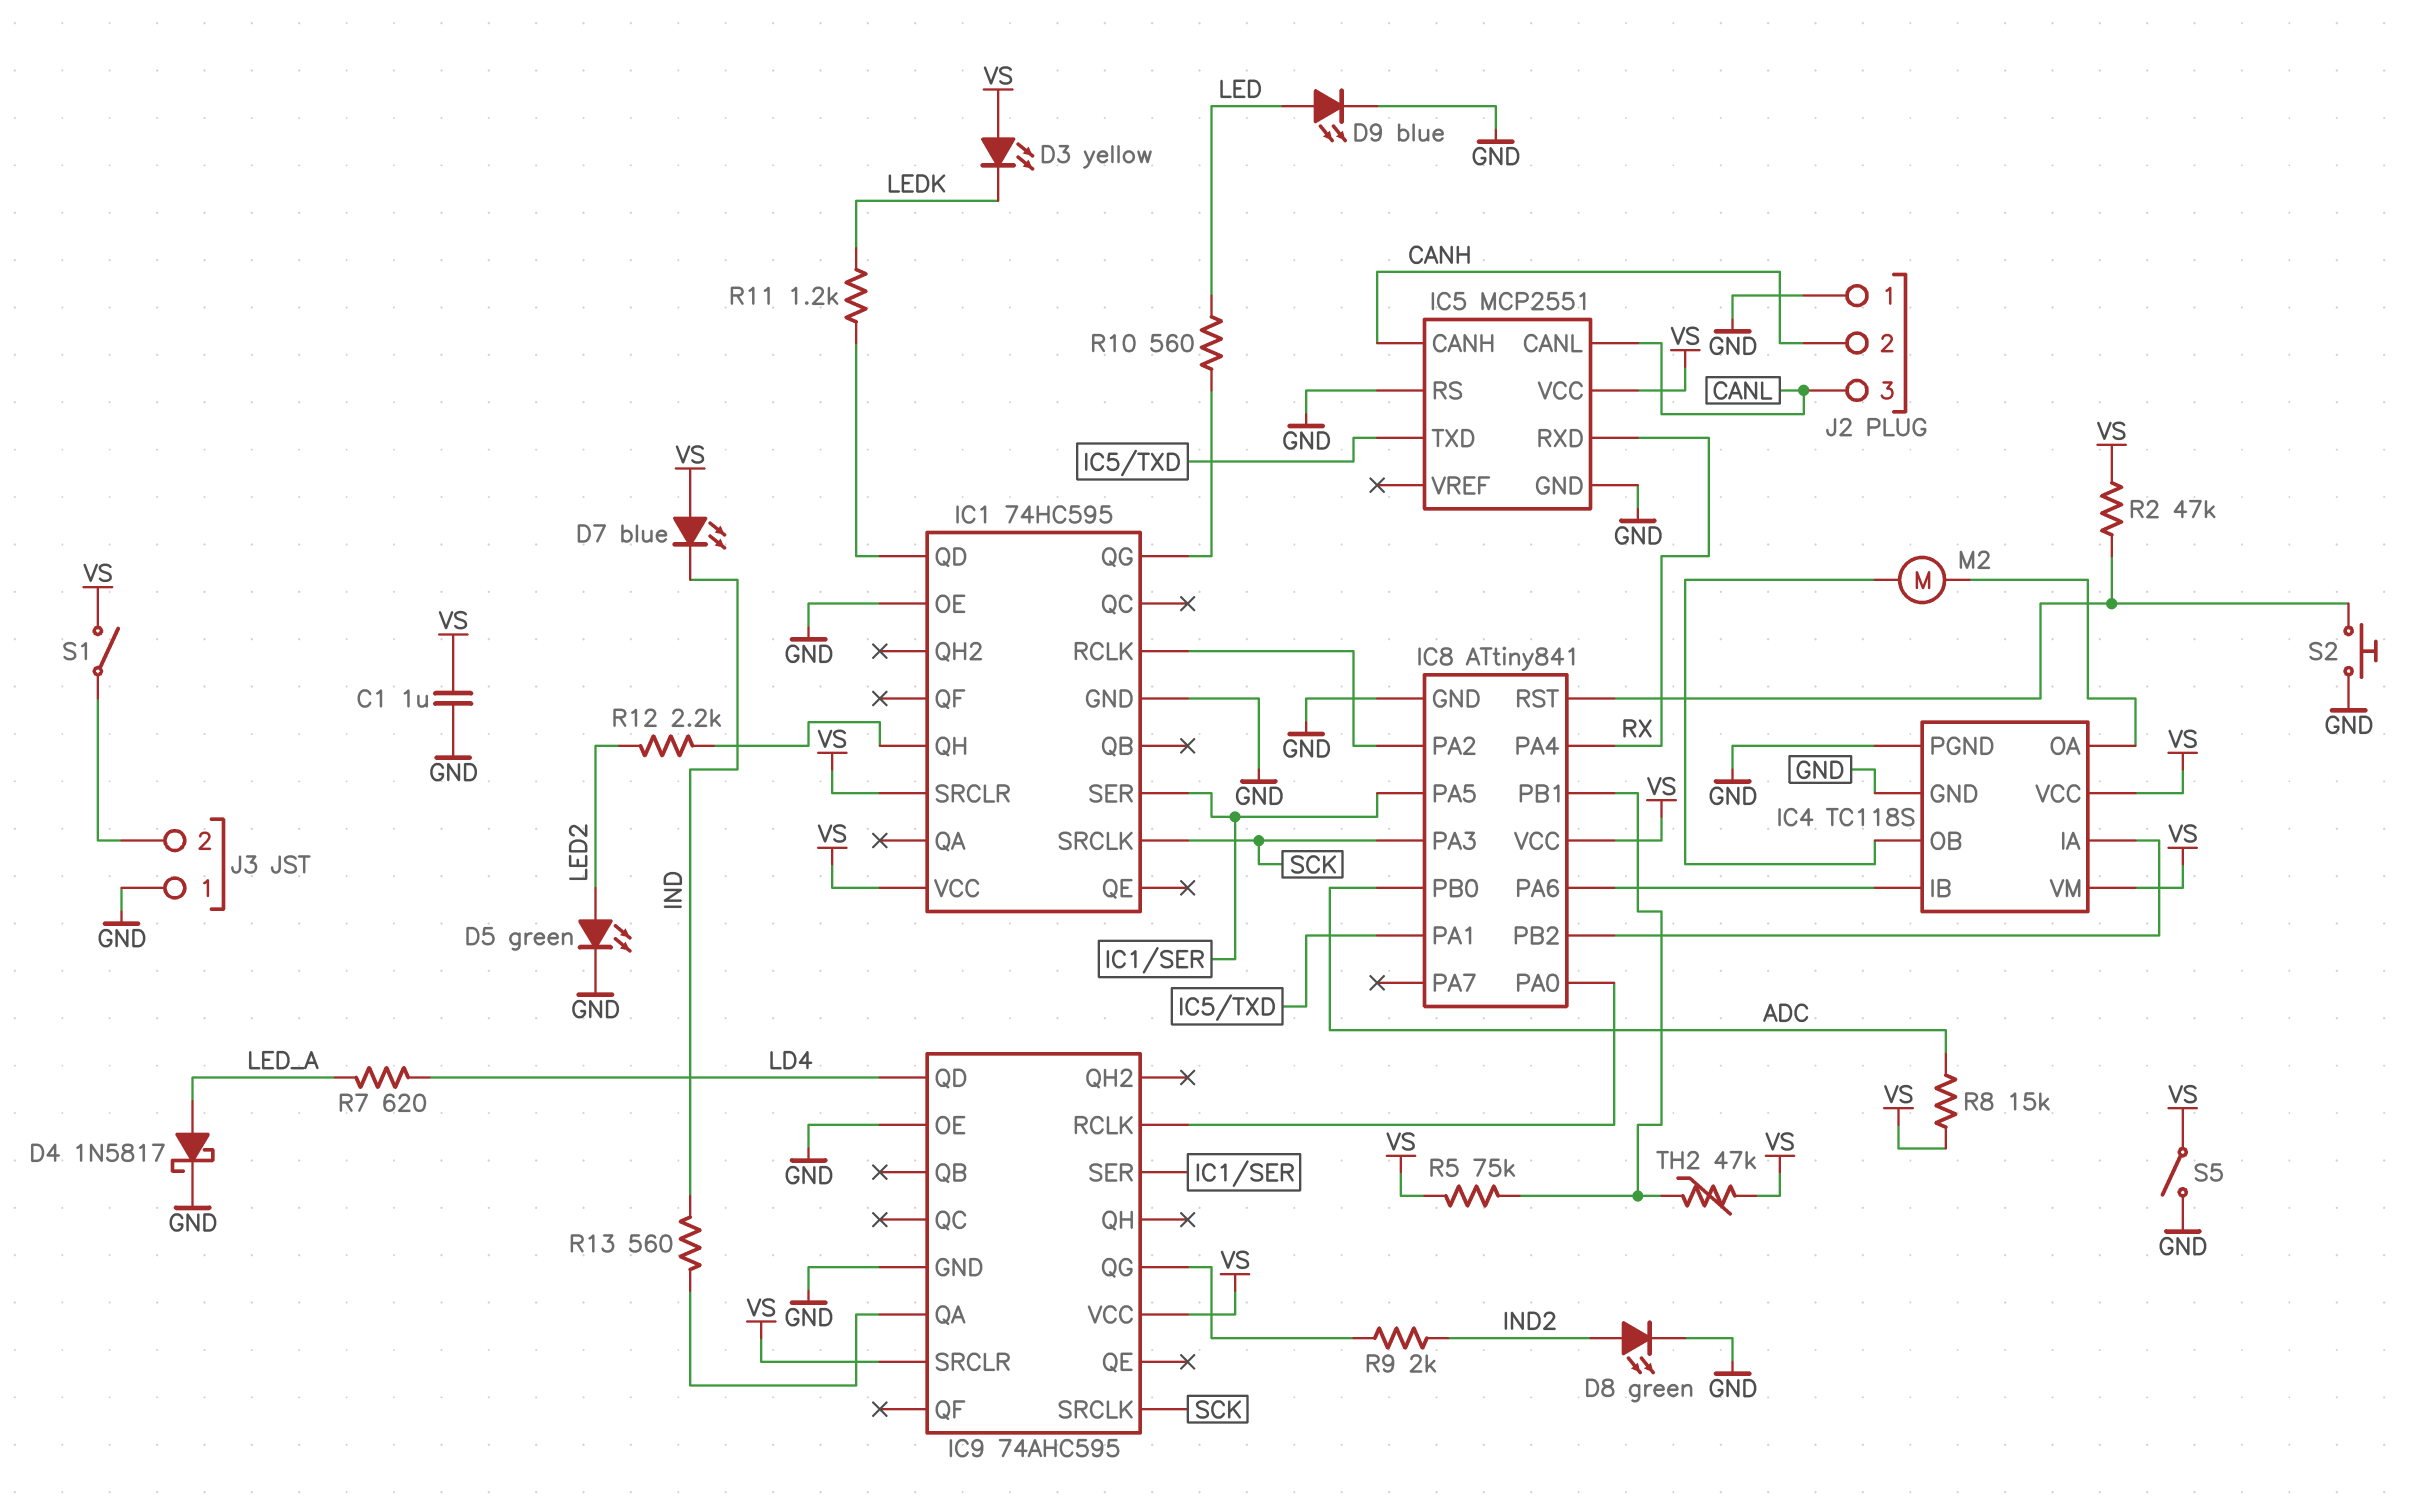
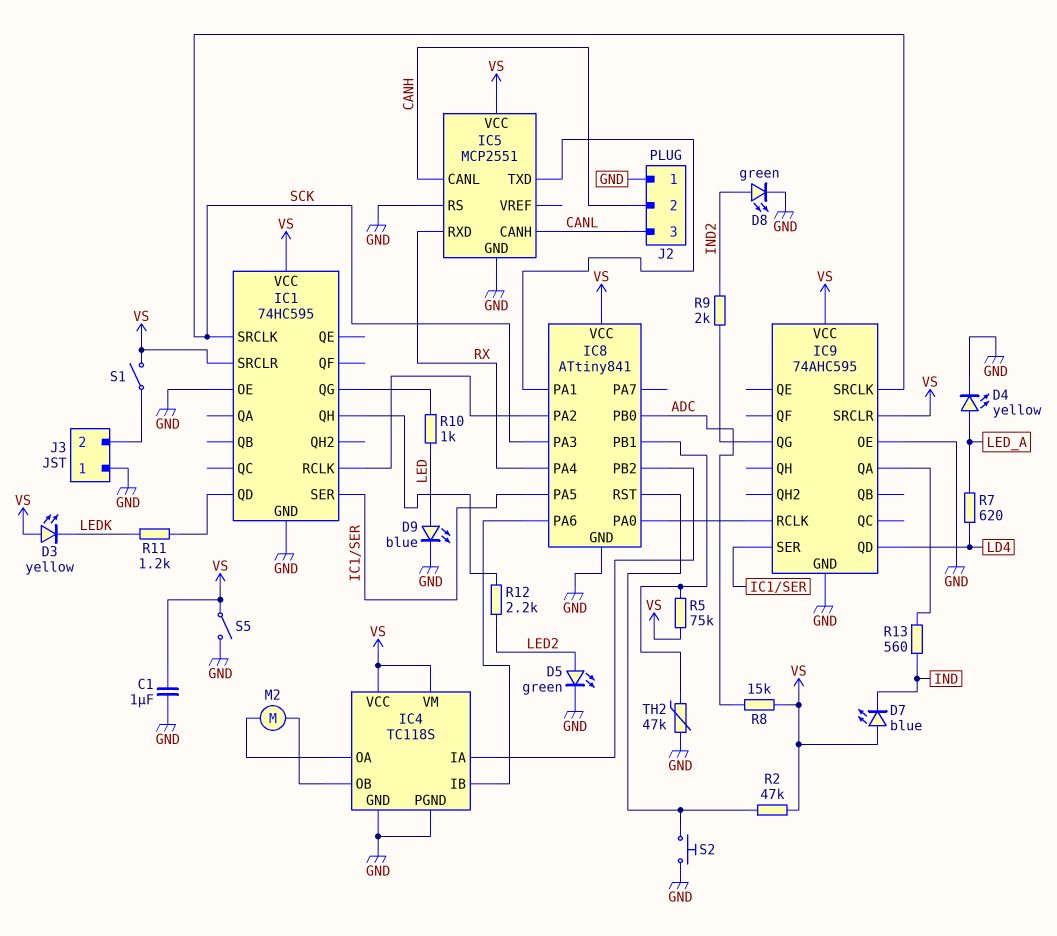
D4: schottky 1N5817 (A LED_A, K GND) -> LED yellow (A LED_A, K GND)
IC5 pin CANH: CANH -> CANL
IC5 pin CANL: CANL -> CANH
R10: 560 (IC1/QG, LED) -> 1k (IC1/QG, LED)
TH2: 47k (IC8/PB1, VS) -> 47k (GND, IC8/PB1)

